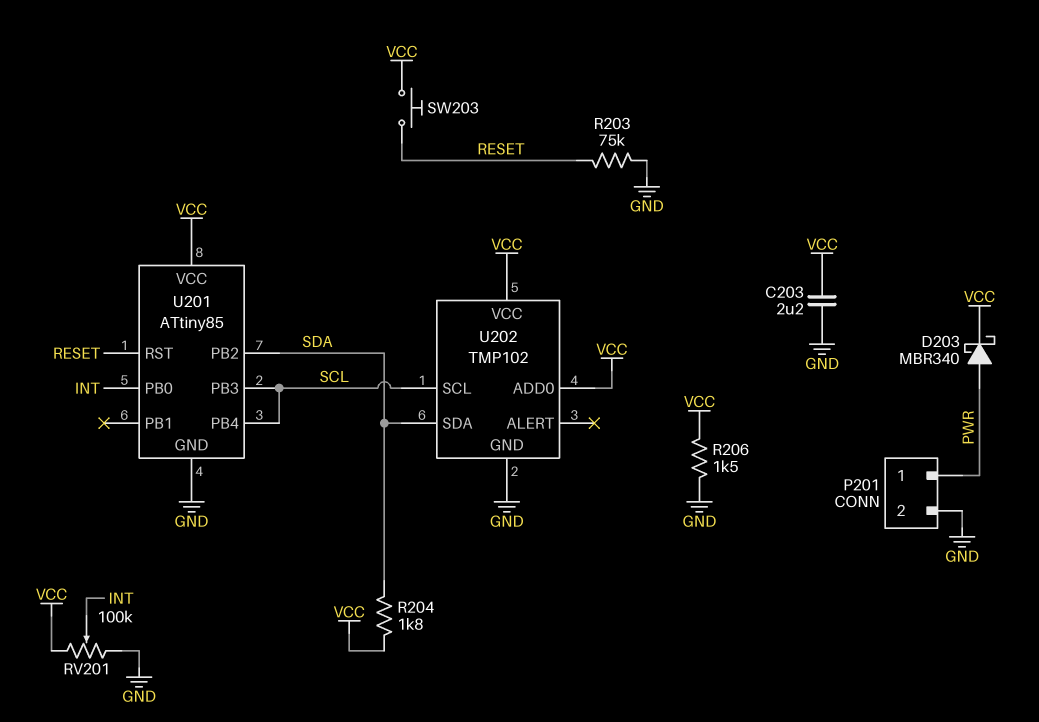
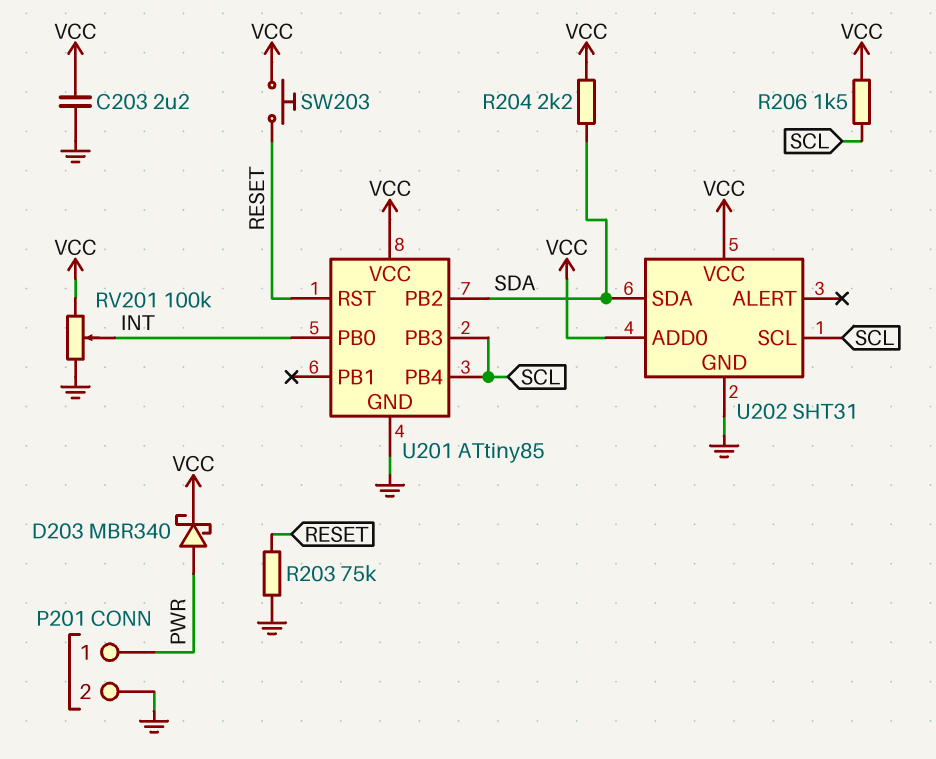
R204: 1.8k (SDA, VCC) -> 2.2k (SDA, VCC)
R206: 1.5k (GND, VCC) -> 1.5k (SCL, VCC)
U202: TMP102 -> SHT31

